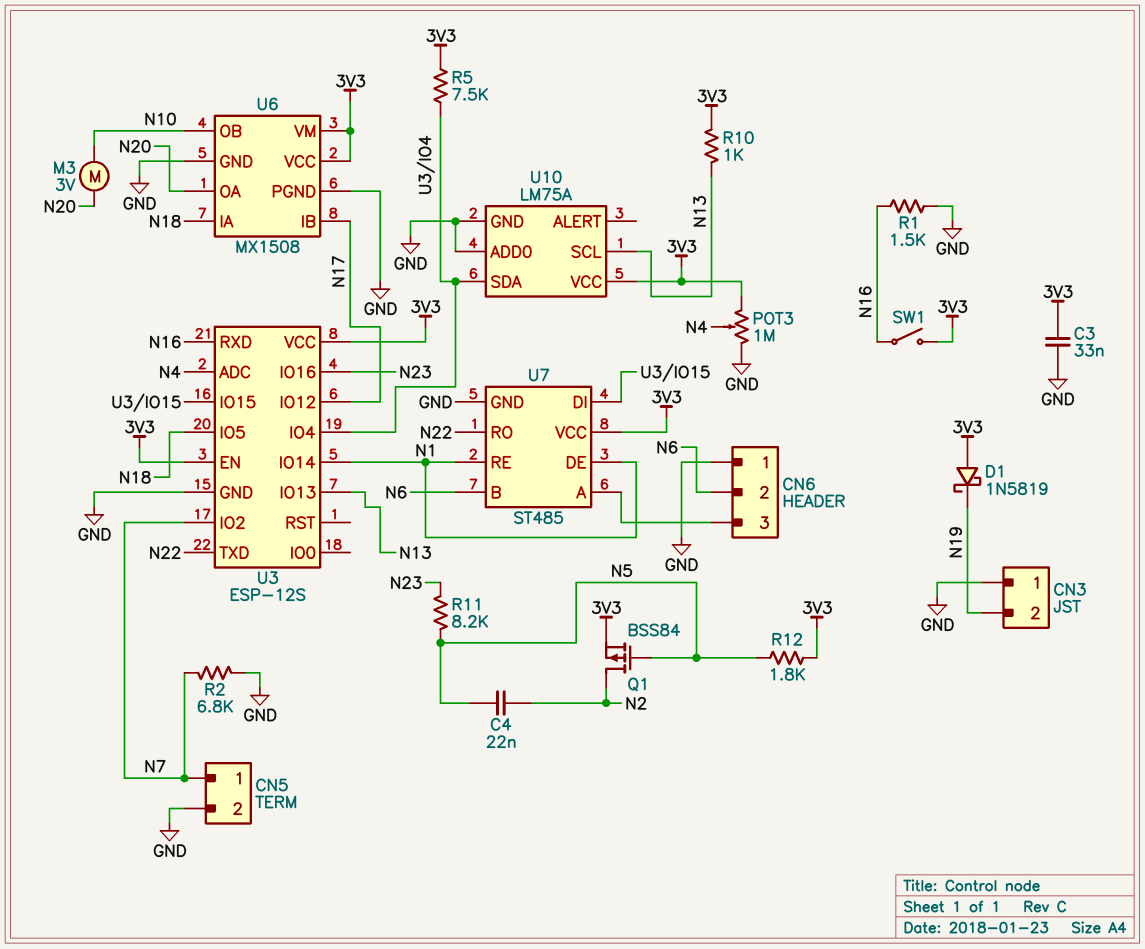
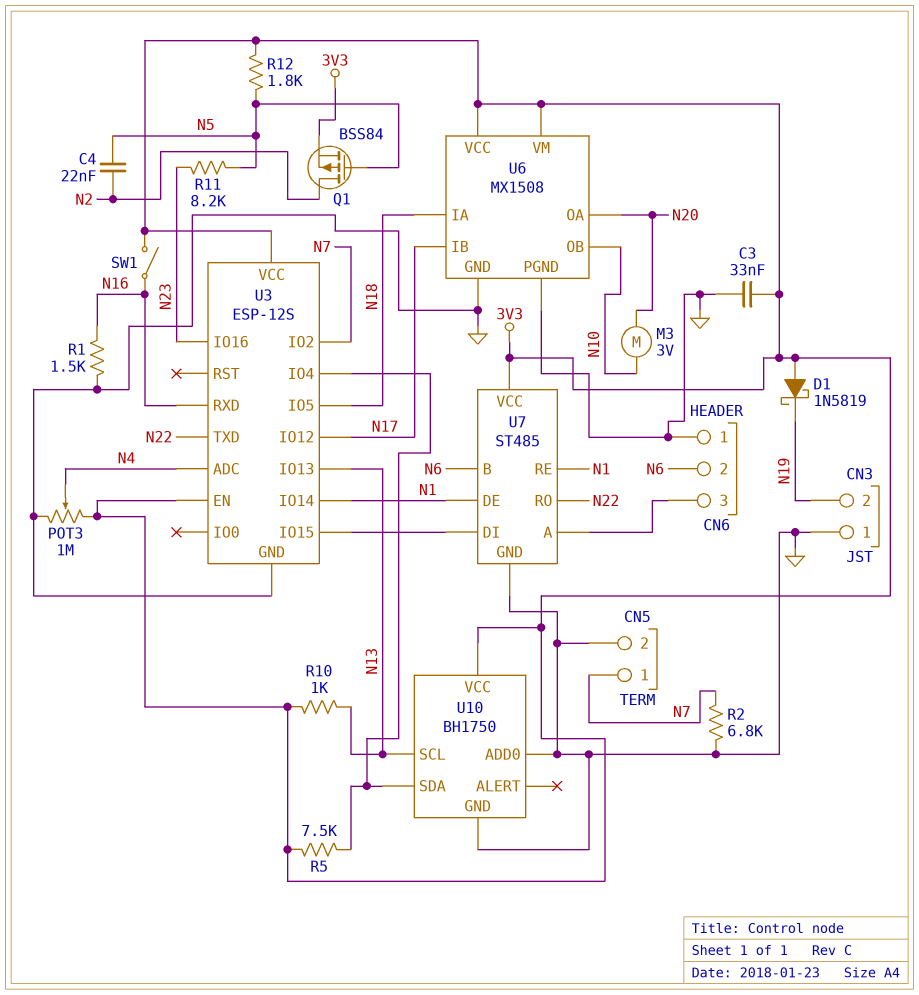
U10: LM75A -> BH1750

